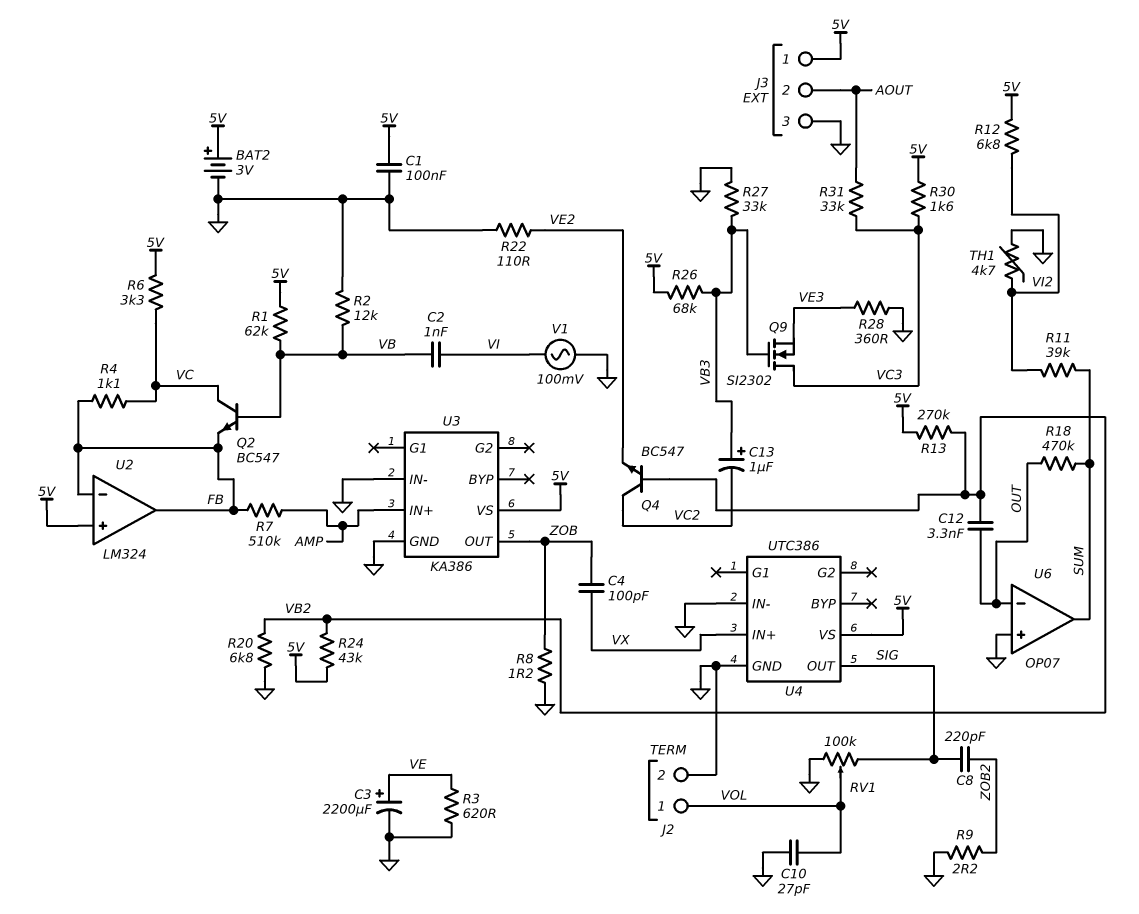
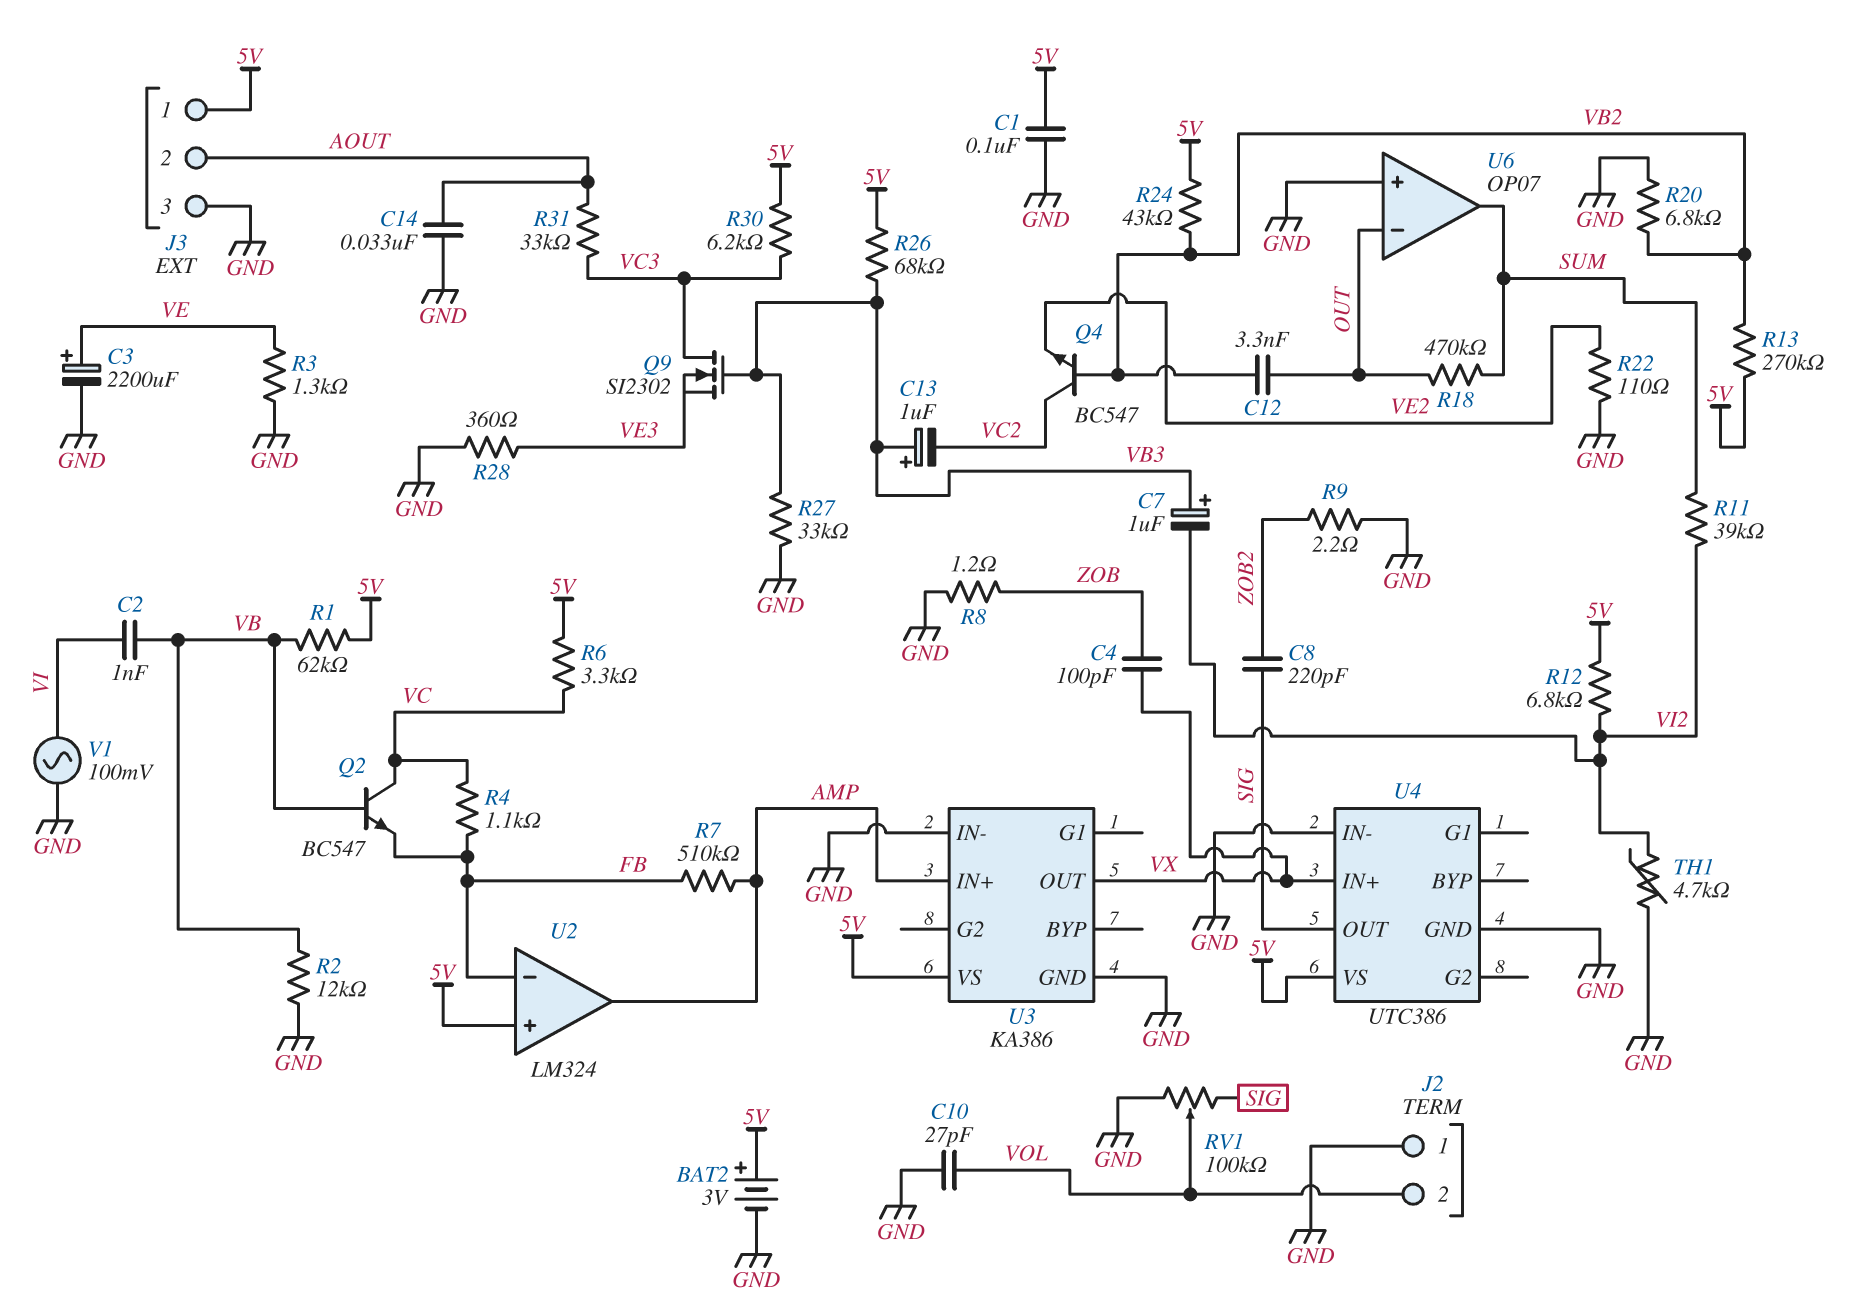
C7: none -> 1uF (plus VB3, minus VI2)
C14: none -> 33nF (AOUT, GND)
J2 pin 1: VOL -> GND
J2 pin 2: GND -> VOL
R3: 620 (GND, VE) -> 1.3k (GND, VE)
R30: 1.6k (5V, VC3) -> 6.2k (5V, VC3)
U2 pin out: FB -> AMP
U3 pin OUT: ZOB -> VX

